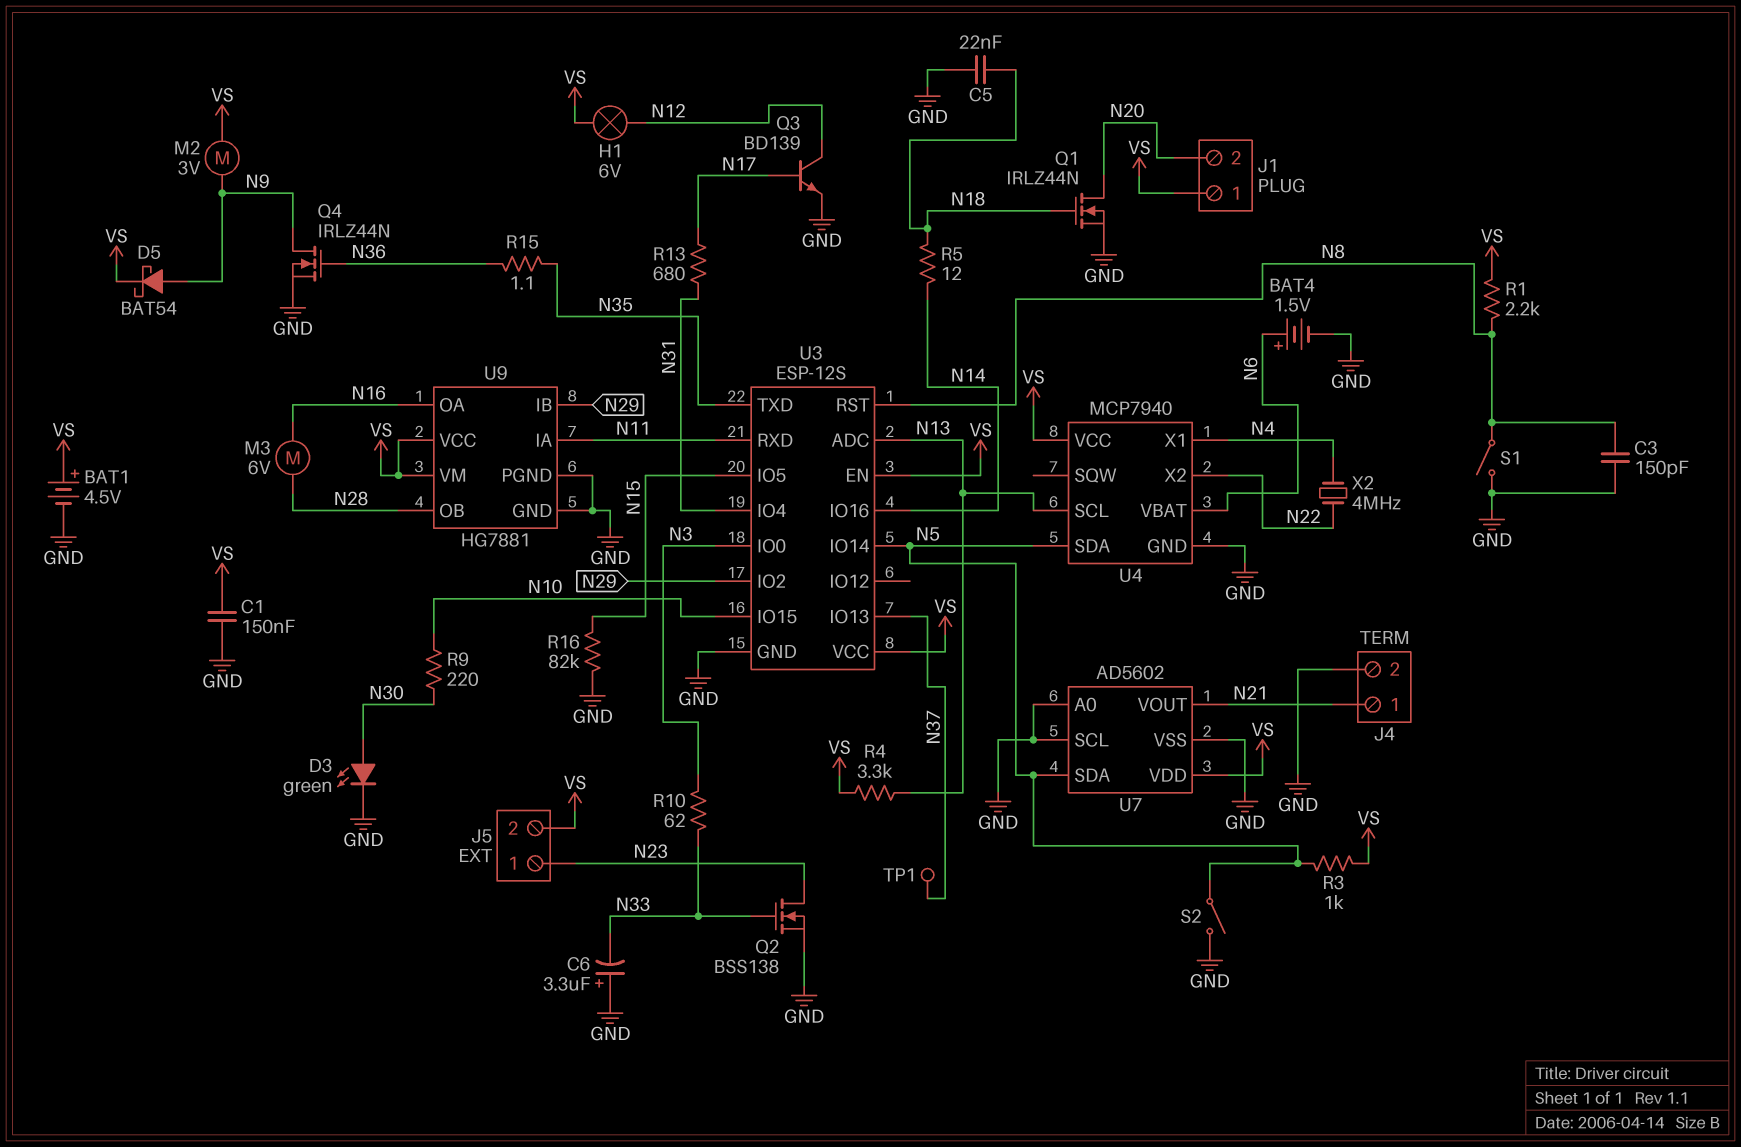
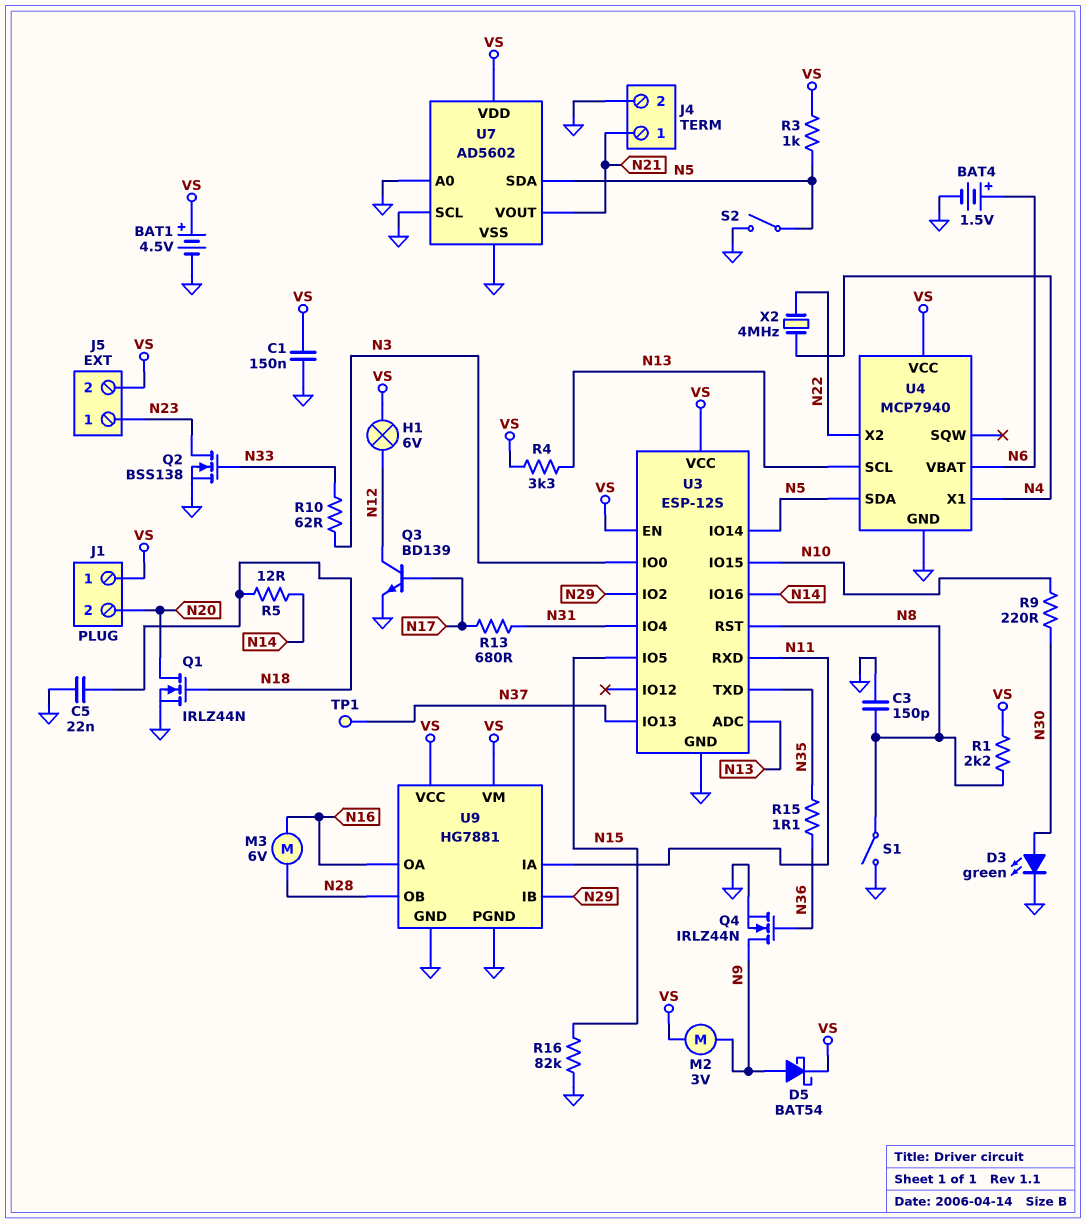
C6: 3.3uF (plus GND, minus N33) -> none

